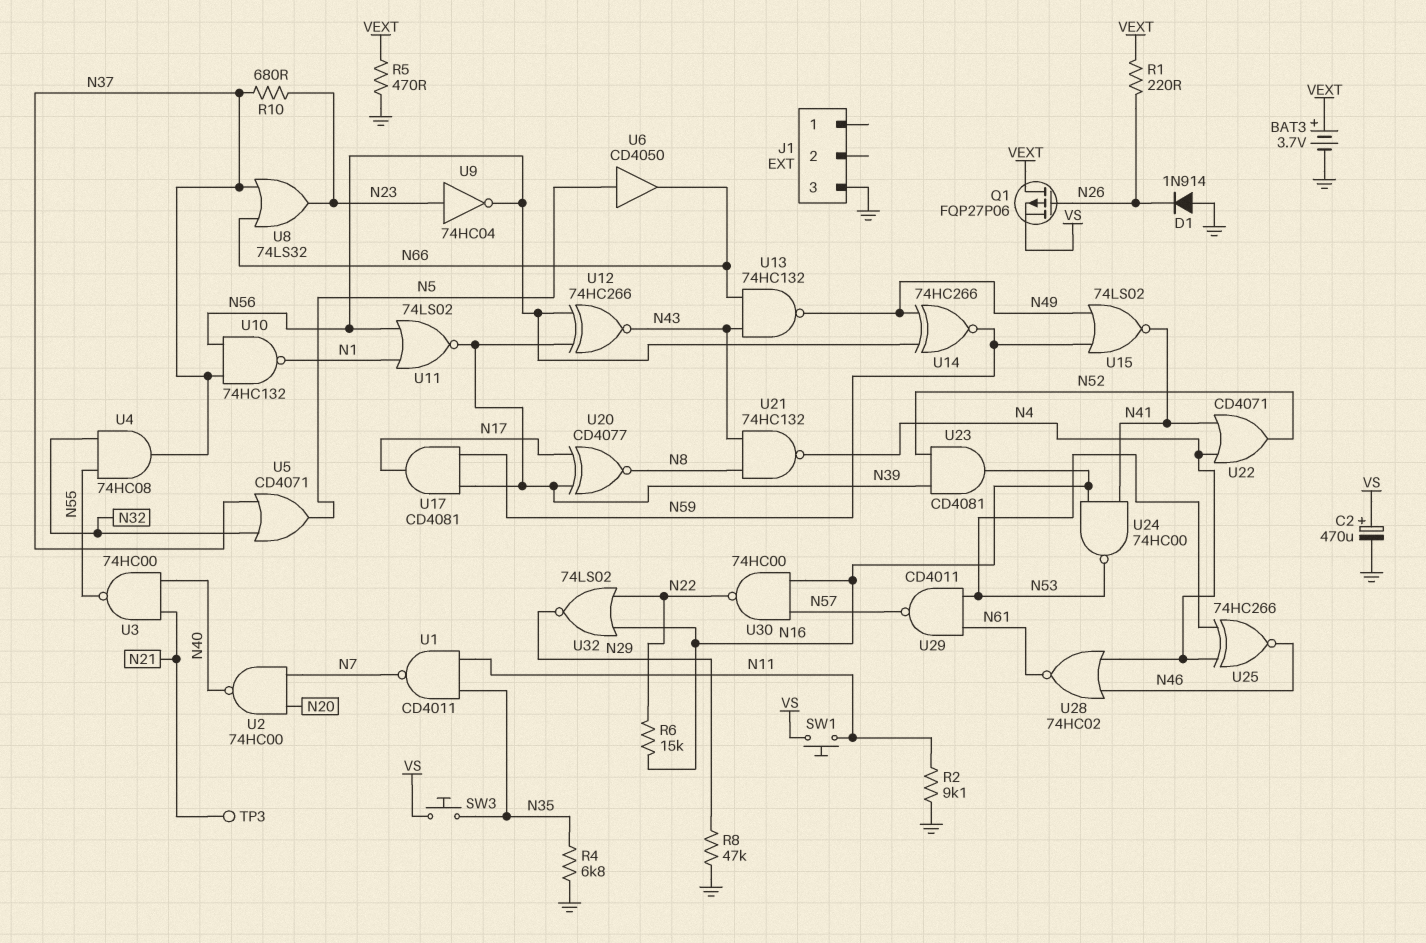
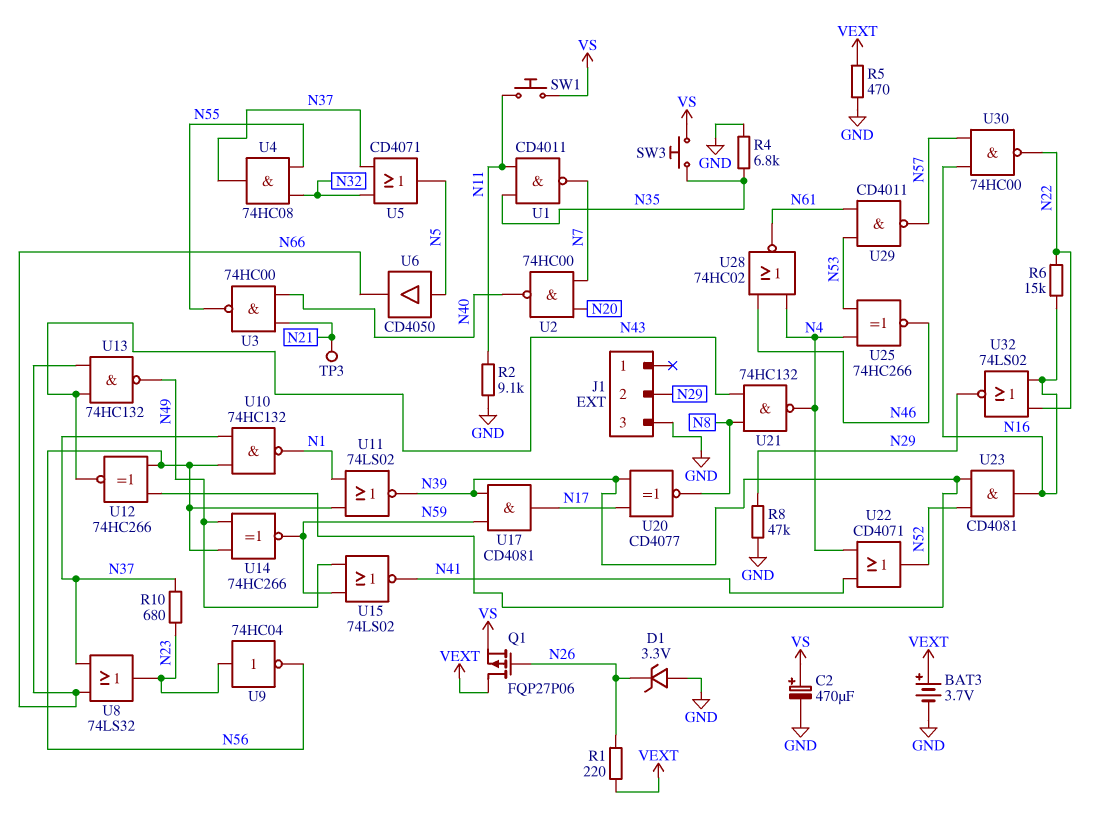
D1: diode 1N914 (A GND, K N26) -> zener 3.3V (A GND, K N26)
J1 pin 2: none -> N29
U24: NAND 74HC00 (in N16, in N41, out N53) -> none

